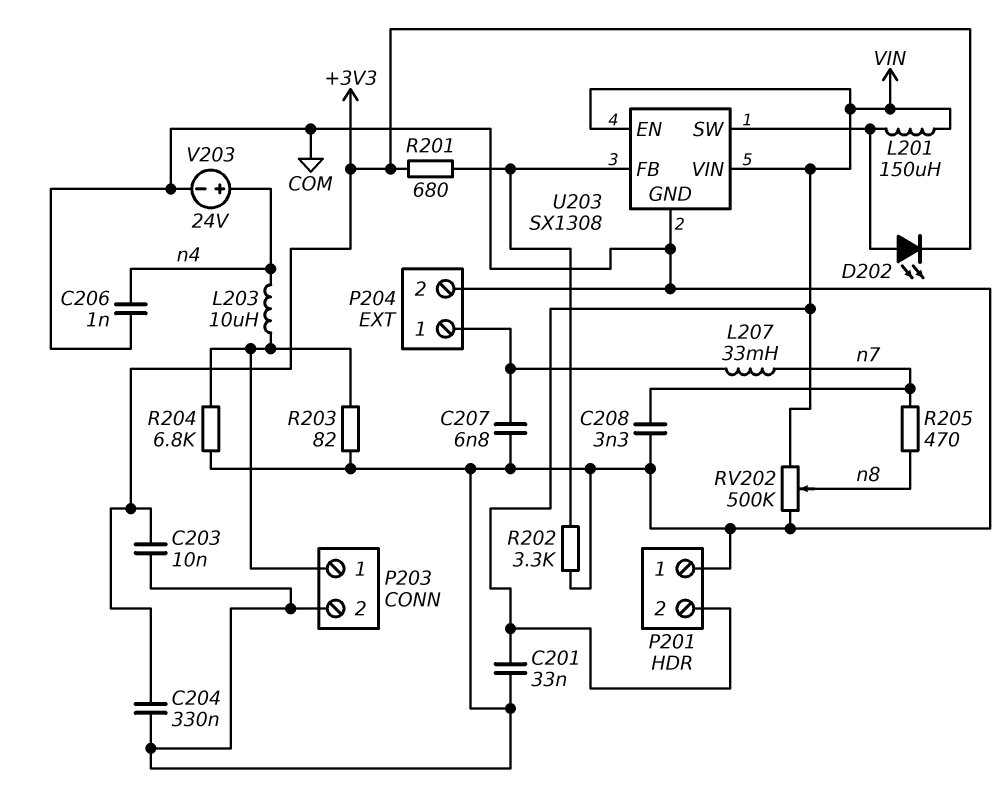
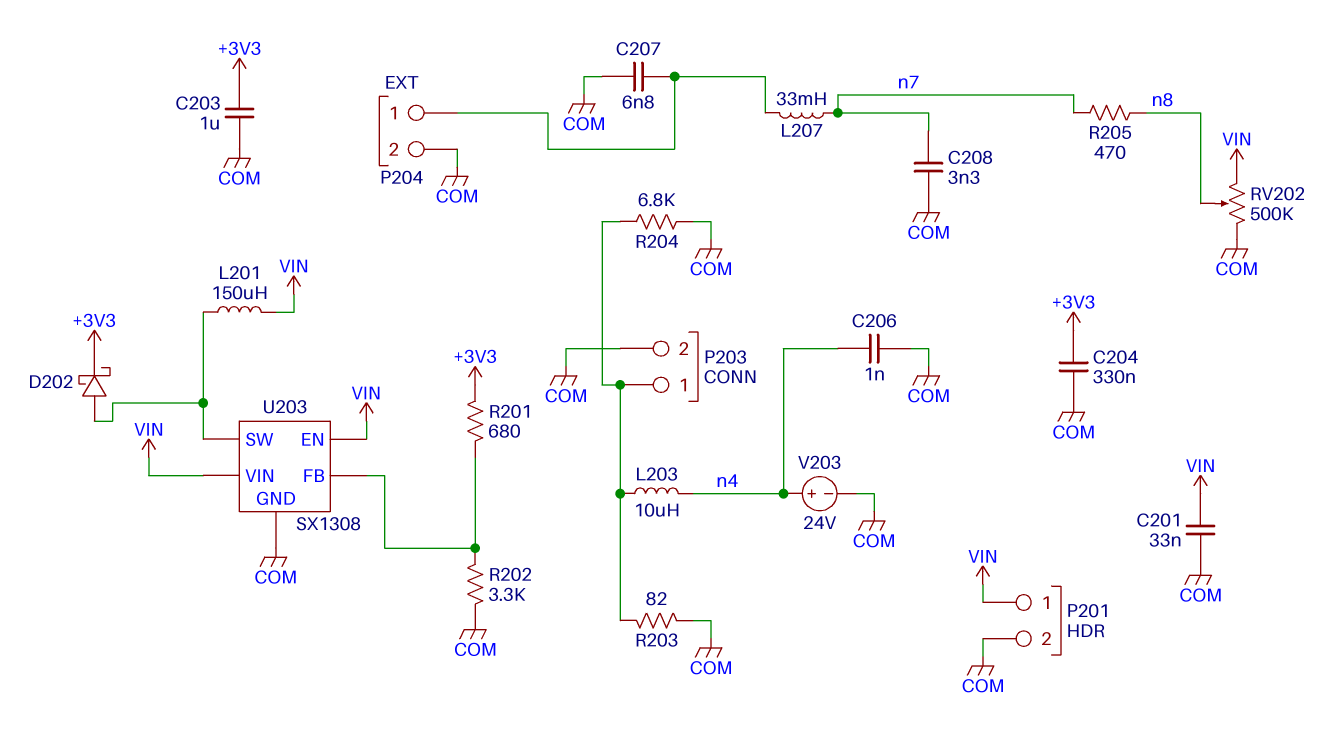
C203: 10nF (+3V3, COM) -> 1uF (+3V3, COM)
D202: LED (A U203/SW, K +3V3) -> schottky (A U203/SW, K +3V3)
P201 pin 1: COM -> VIN
P201 pin 2: VIN -> COM

